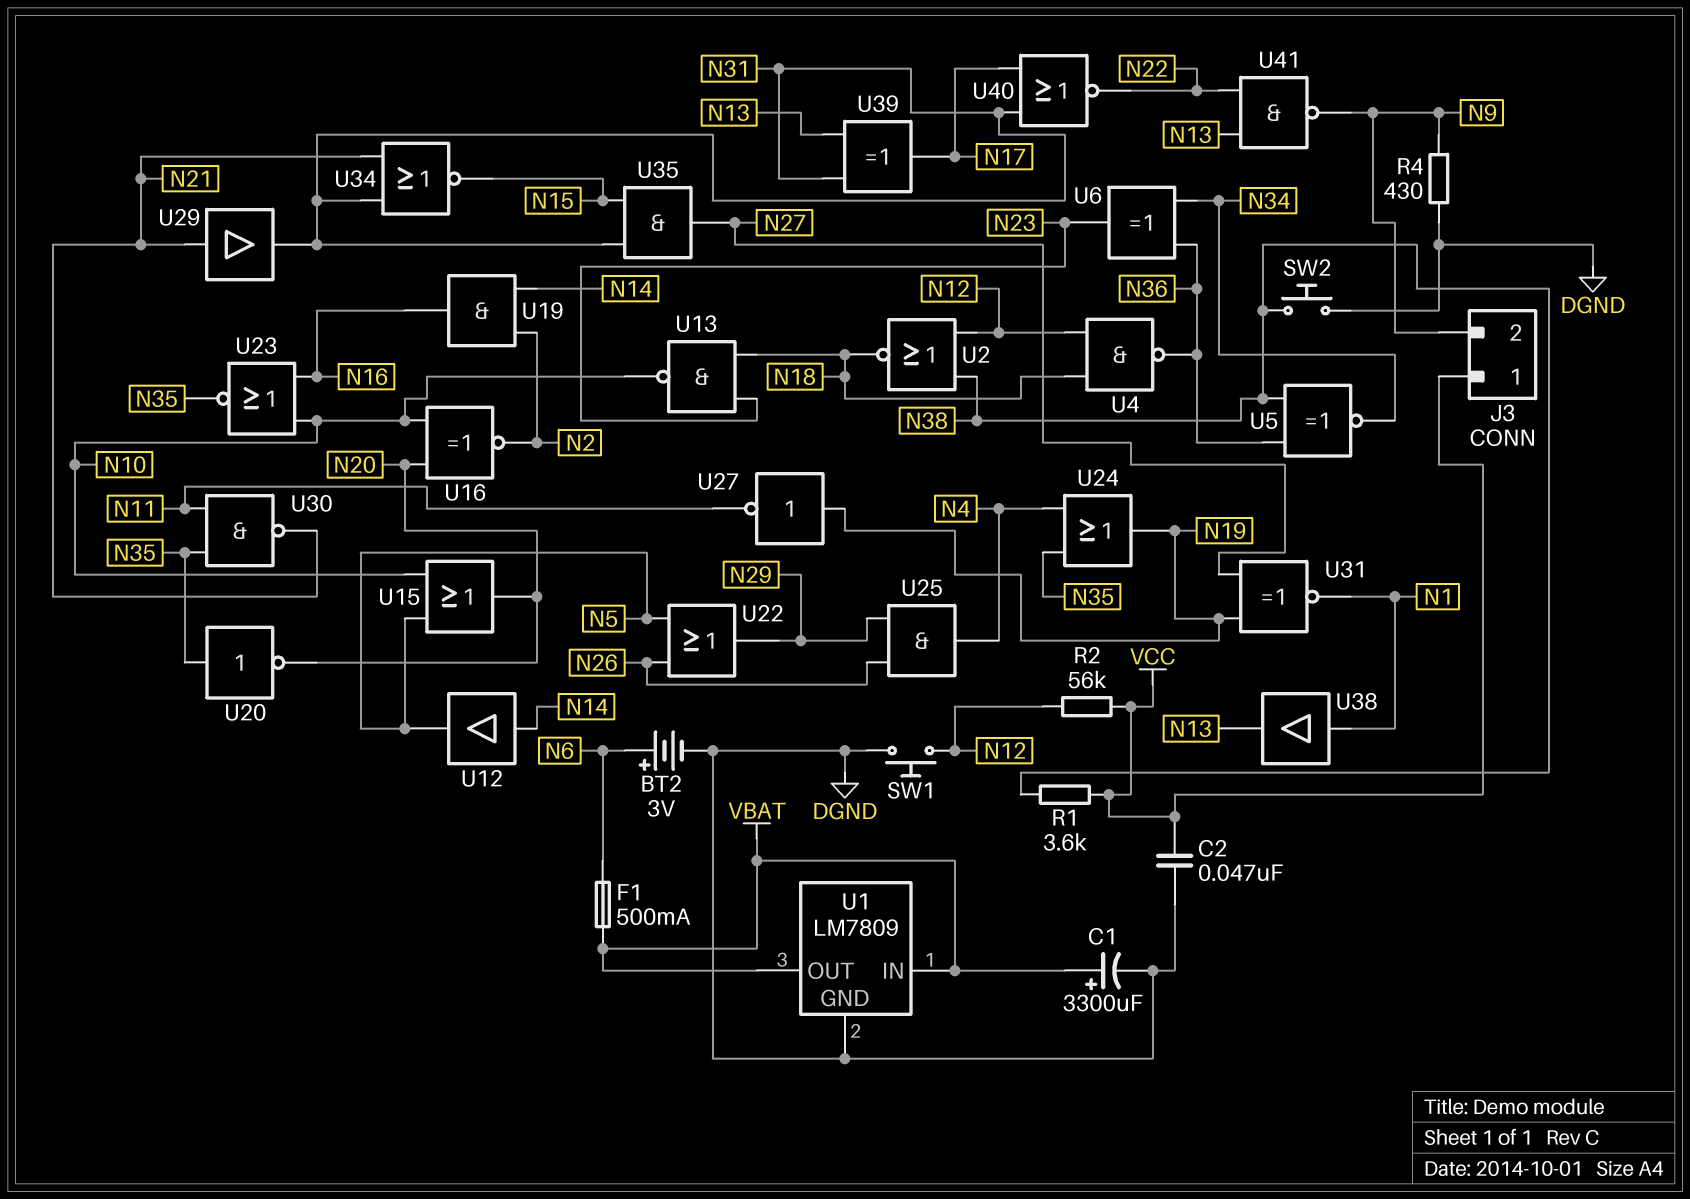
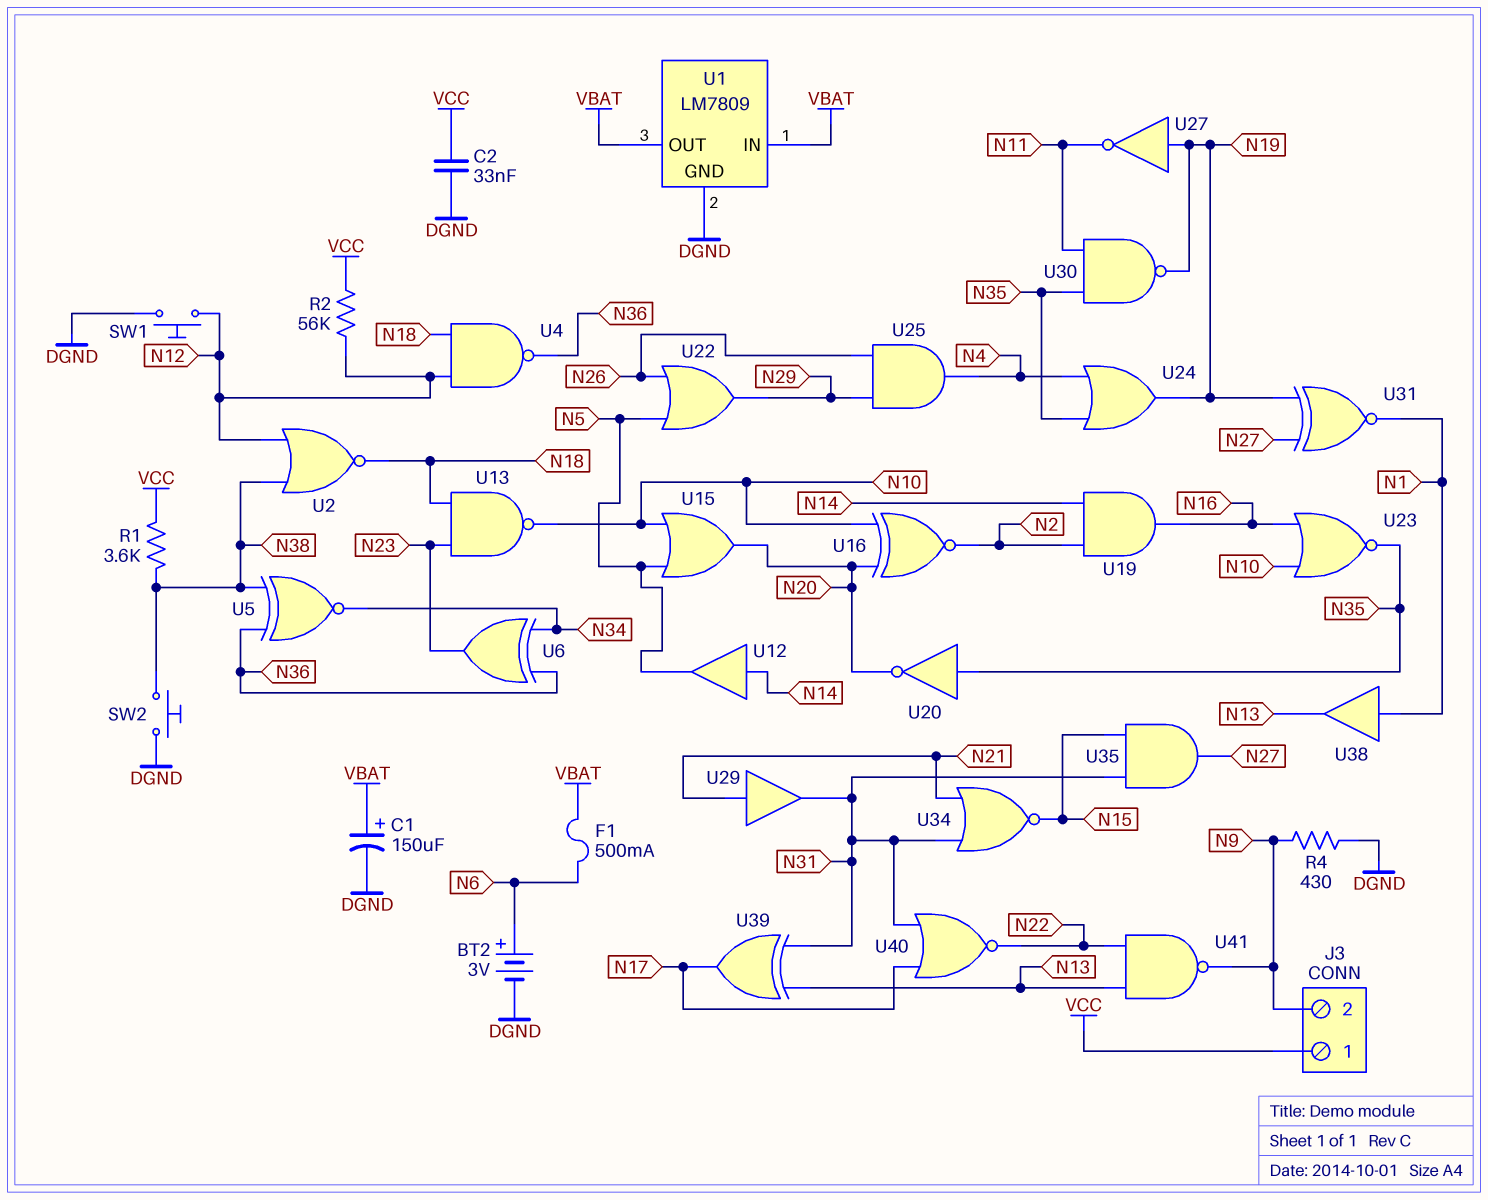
C1: 3300uF (plus VBAT, minus DGND) -> 150uF (plus VBAT, minus DGND)
C2: 47nF (DGND, VCC) -> 33nF (DGND, VCC)
U30: NAND (in N11, in N35, out N21) -> NAND (in N11, in N35, out N19)

